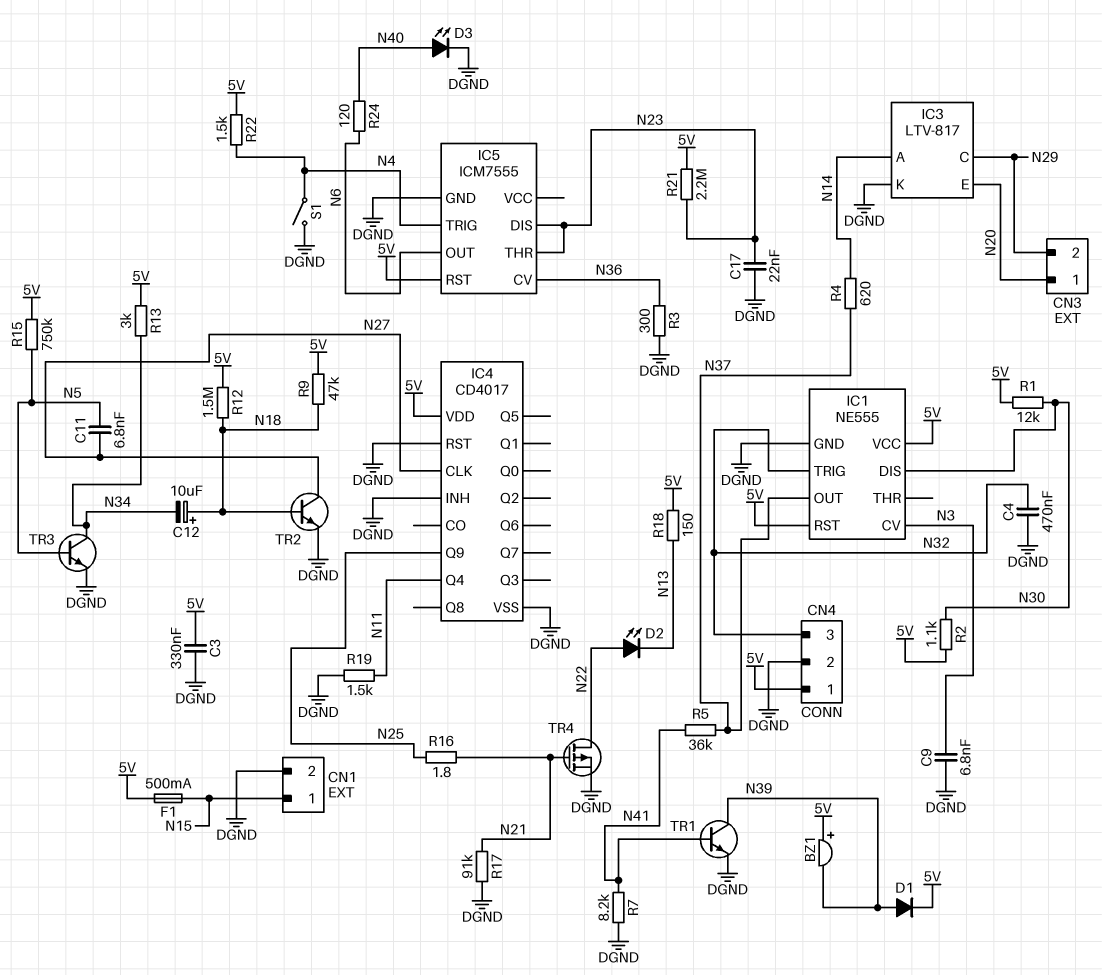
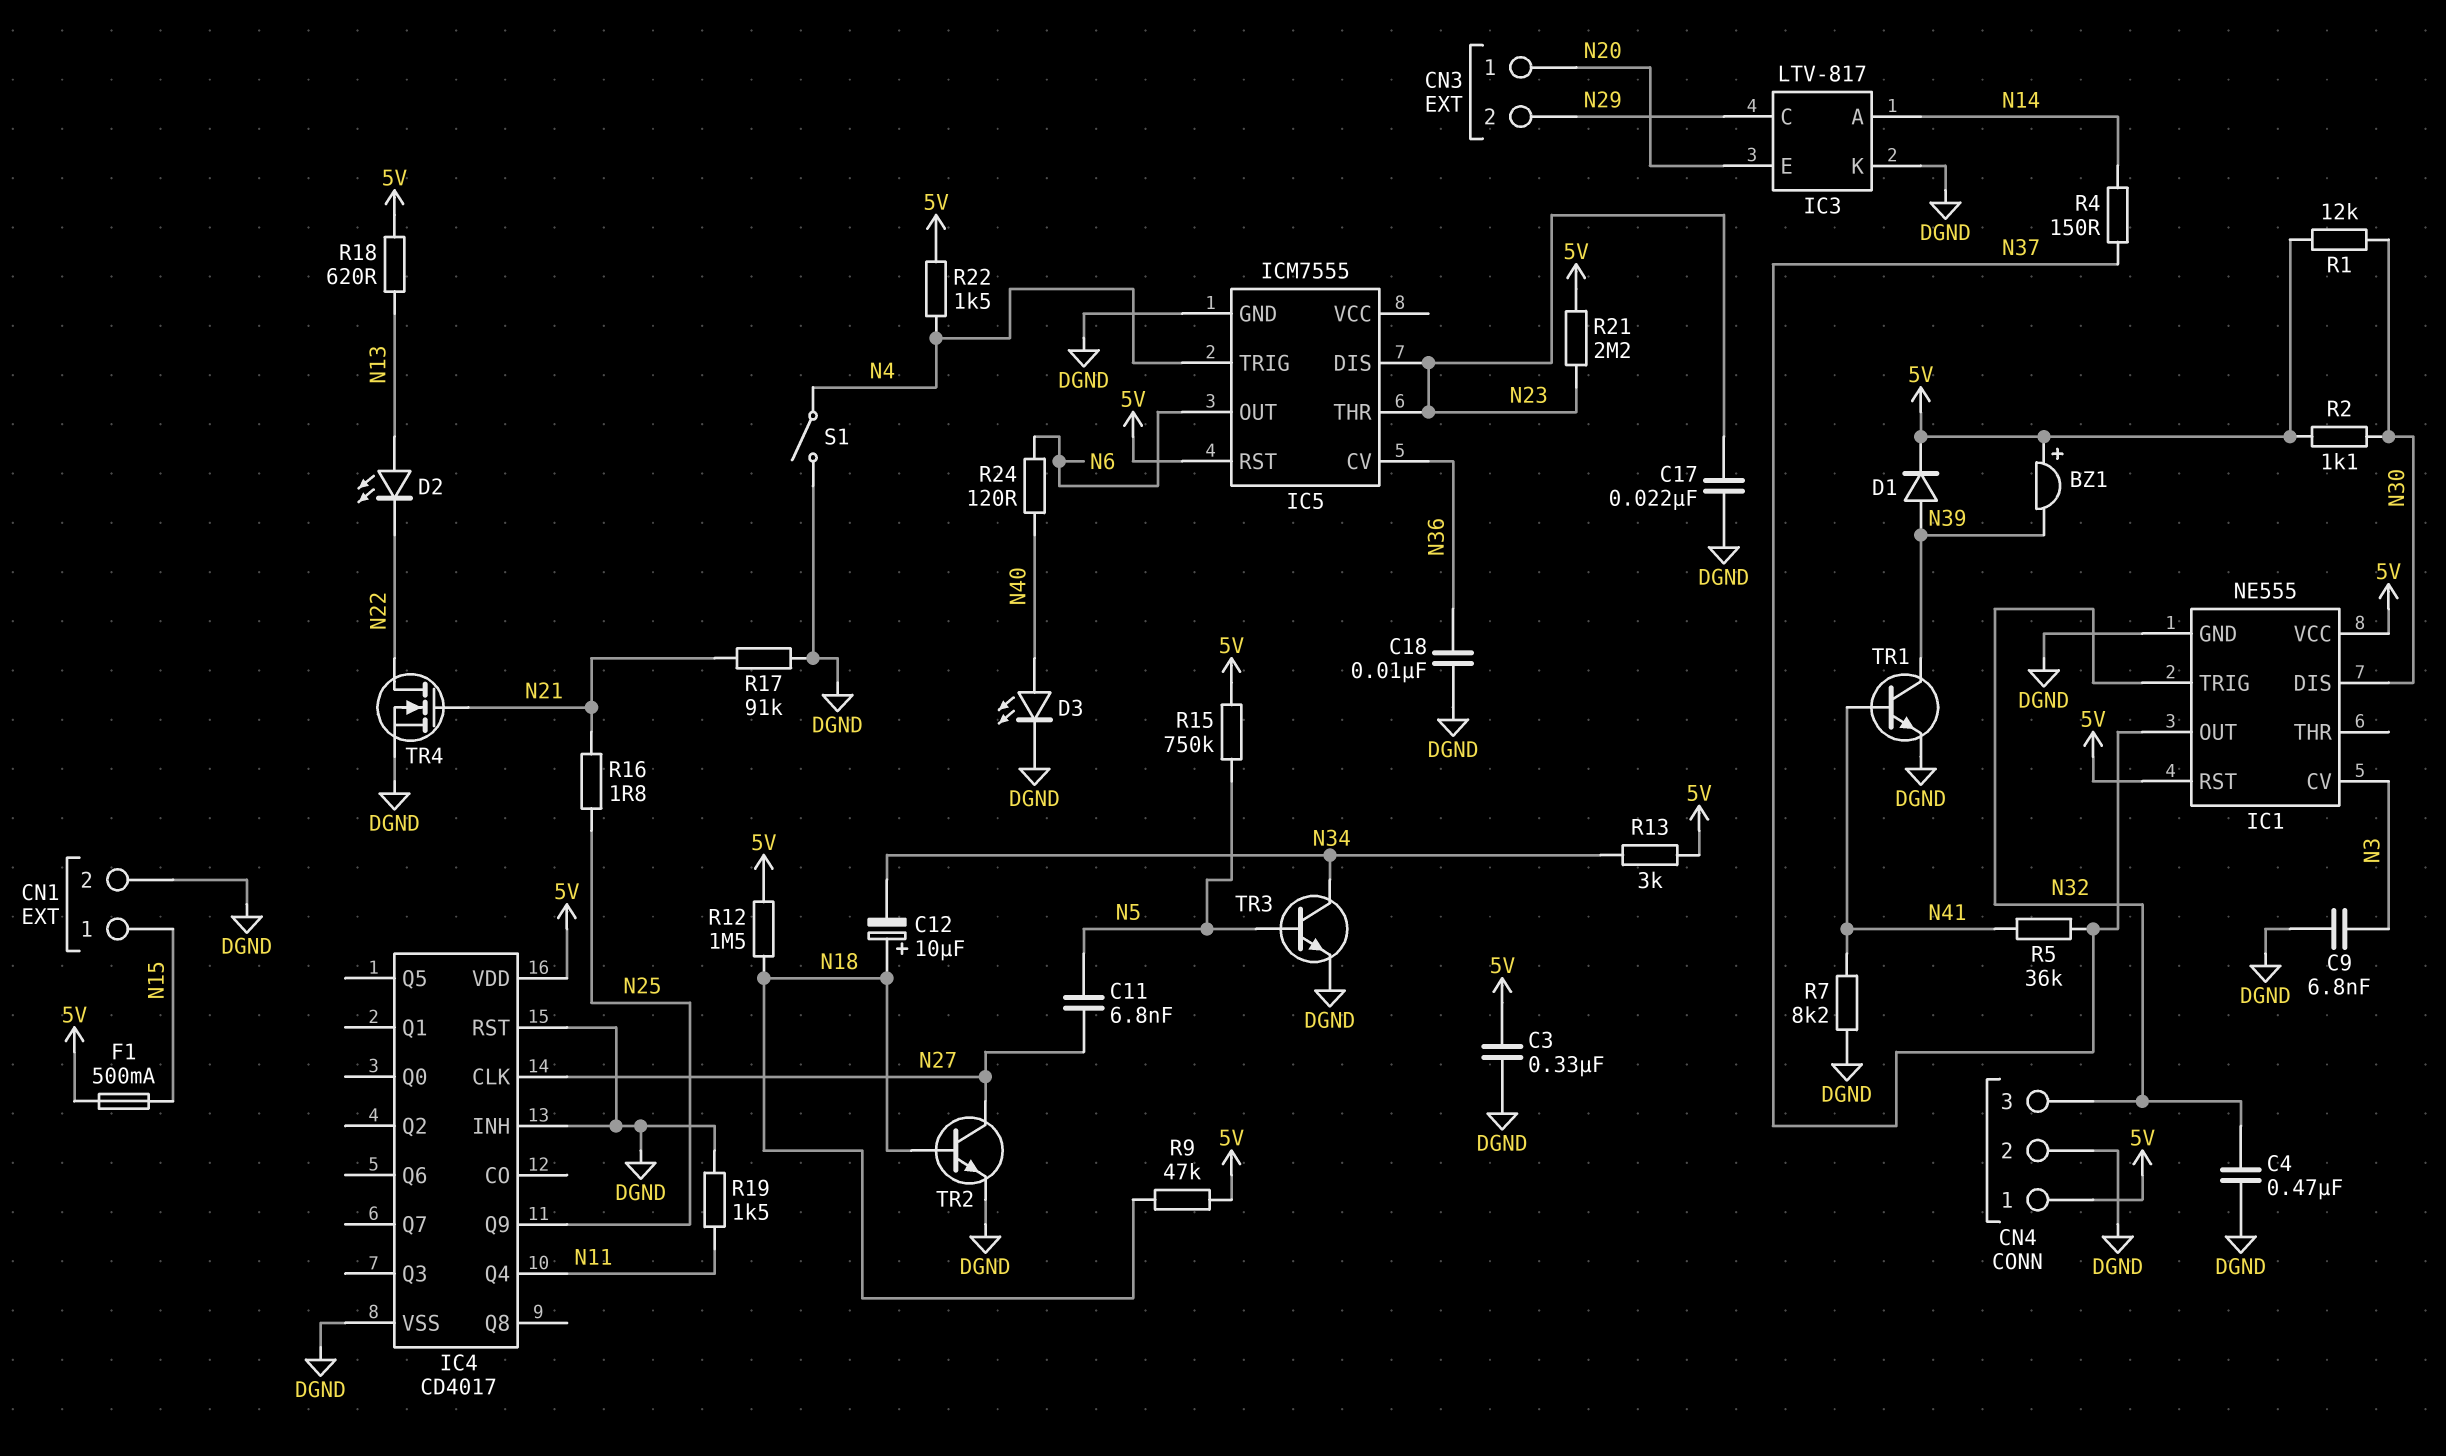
C18: none -> 10nF (DGND, N36)
D2: LED (A N22, K N13) -> LED (A N13, K N22)
R3: 300 (DGND, N36) -> none
R4: 620 (N14, N37) -> 150 (N14, N37)
R18: 150 (5V, N13) -> 620 (5V, N13)
TR4: PMOS (G N21, D N22, S DGND) -> NMOS (G N21, D N22, S DGND)

